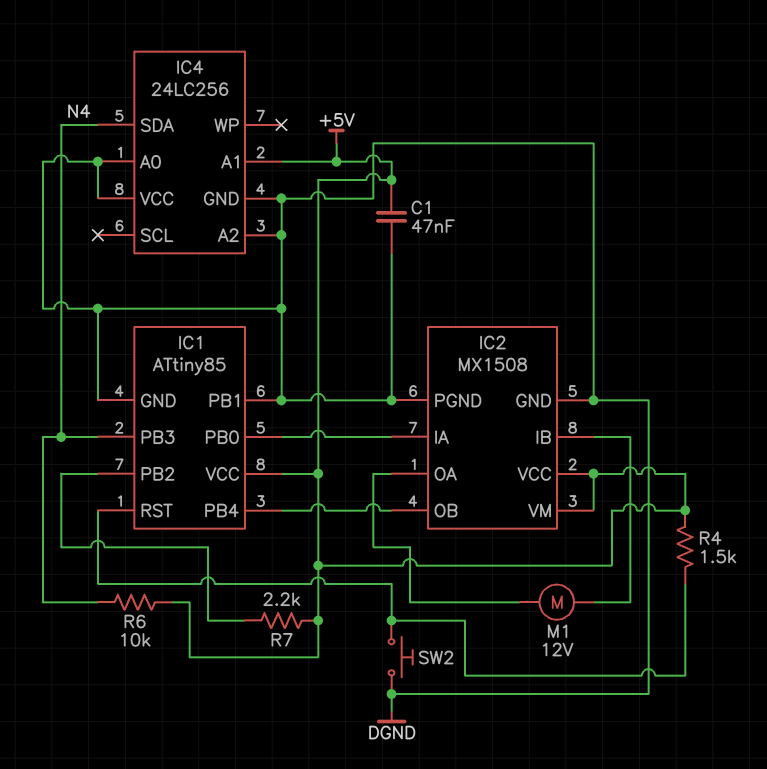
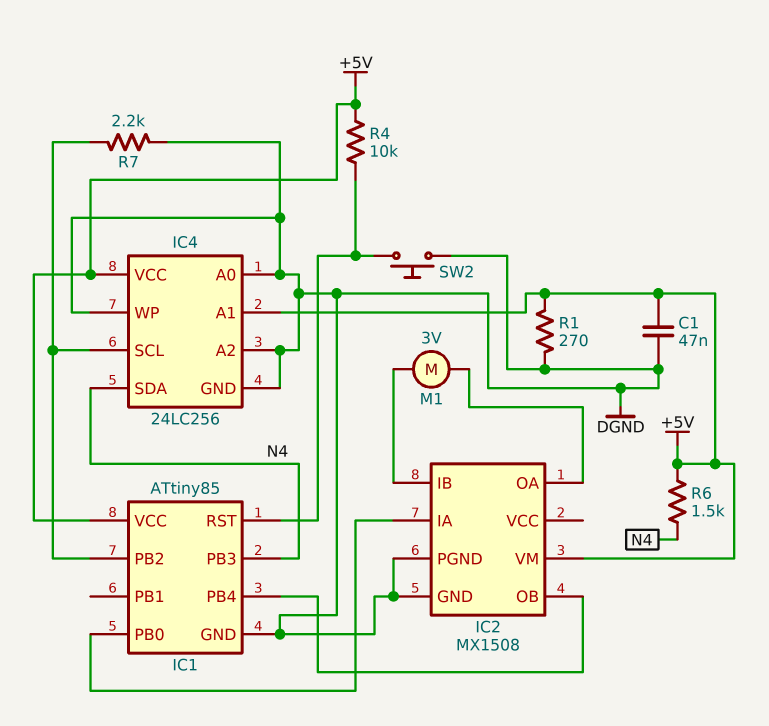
IC1 pin PB1: DGND -> none
IC2 pin VCC: +5V -> none
IC4 pin SCL: none -> IC1/PB2
IC4 pin VCC: DGND -> +5V
IC4 pin WP: none -> DGND
M1: motor 12V (IC2/IB, IC2/OA) -> motor 3V (IC2/IB, IC2/OA)
R1: none -> 270 (+5V, DGND)
R4: 1.5k (+5V, IC1/RST) -> 10k (+5V, IC1/RST)
R6: 10k (+5V, N4) -> 1.5k (+5V, N4)
R7: 2.2k (+5V, IC1/PB2) -> 2.2k (DGND, IC1/PB2)

